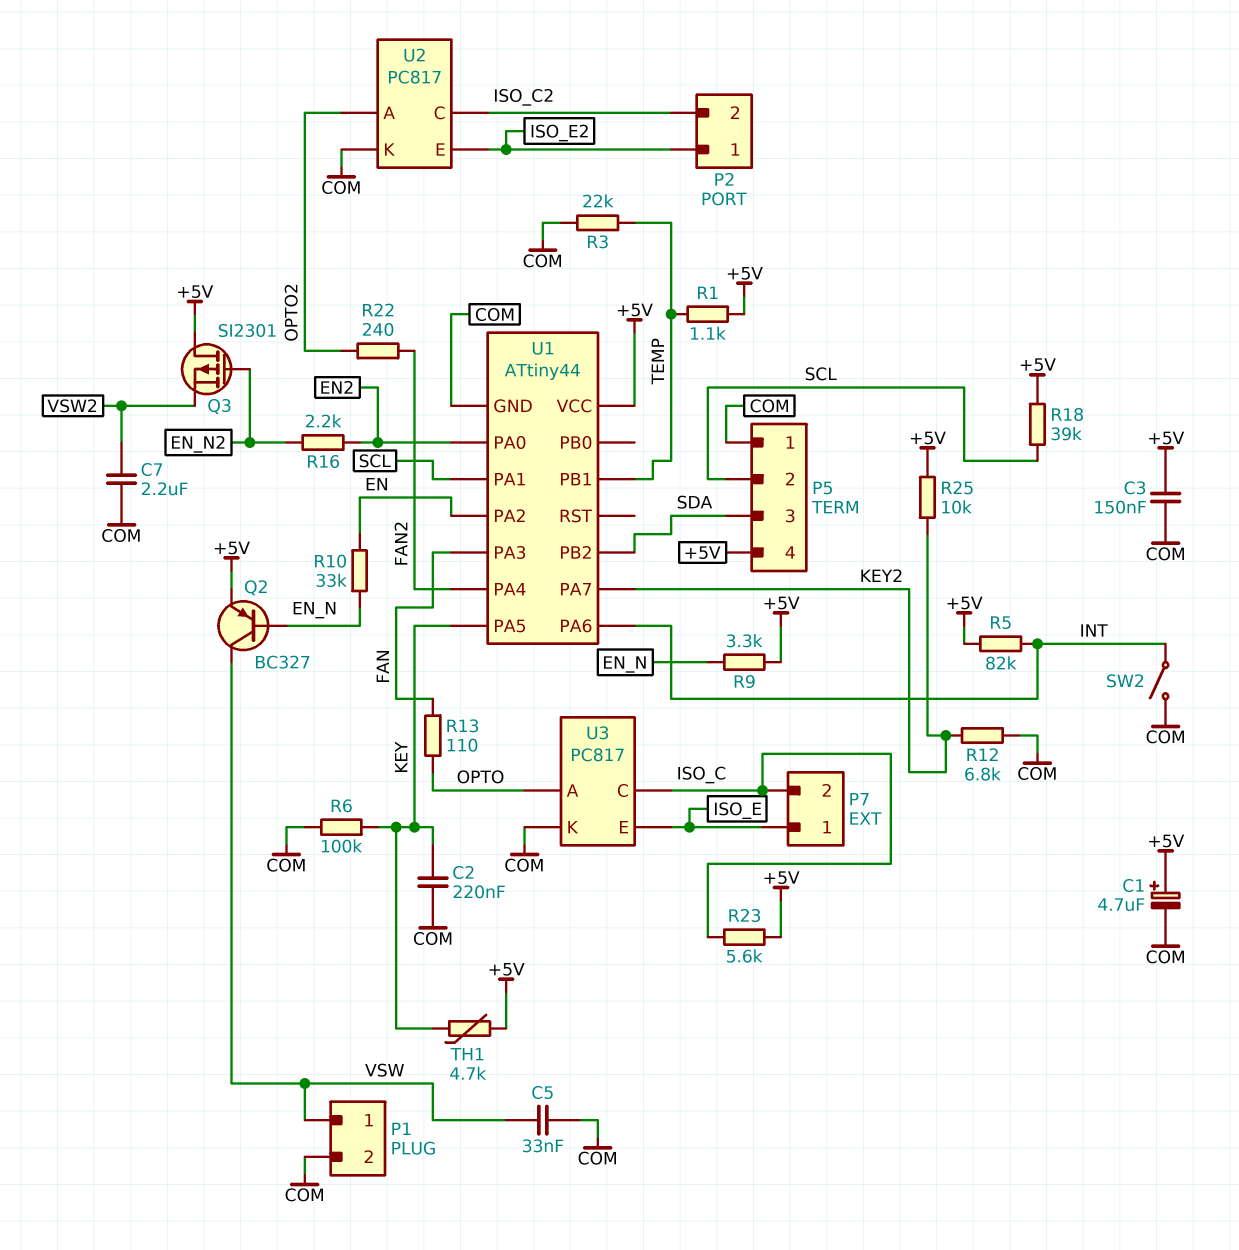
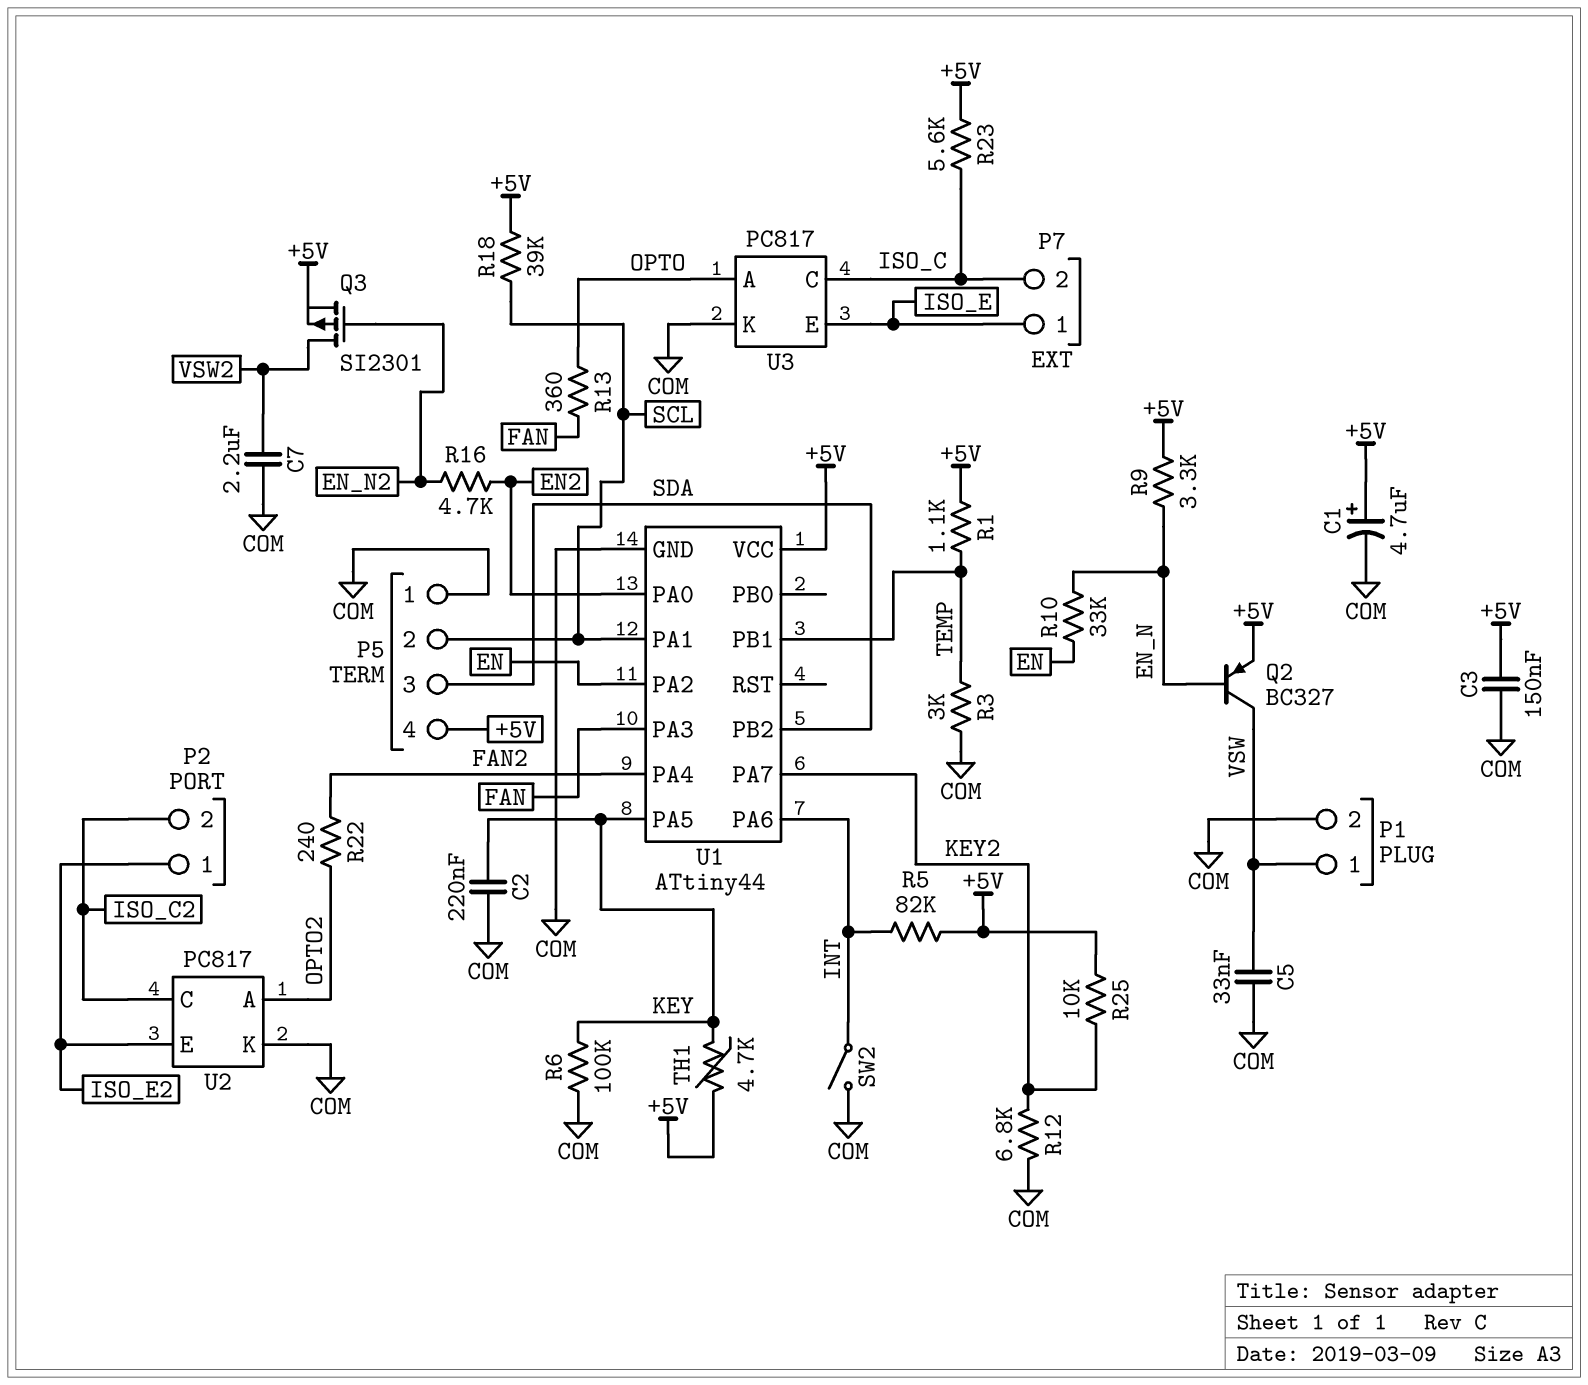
Q3: PMOS SI2301 (G EN_N2, D +5V, S VSW2) -> PMOS SI2301 (G EN_N2, D VSW2, S +5V)
R3: 22k (COM, TEMP) -> 3k (COM, TEMP)
R13: 110 (FAN, OPTO) -> 360 (FAN, OPTO)
R16: 2.2k (EN2, EN_N2) -> 4.7k (EN2, EN_N2)

